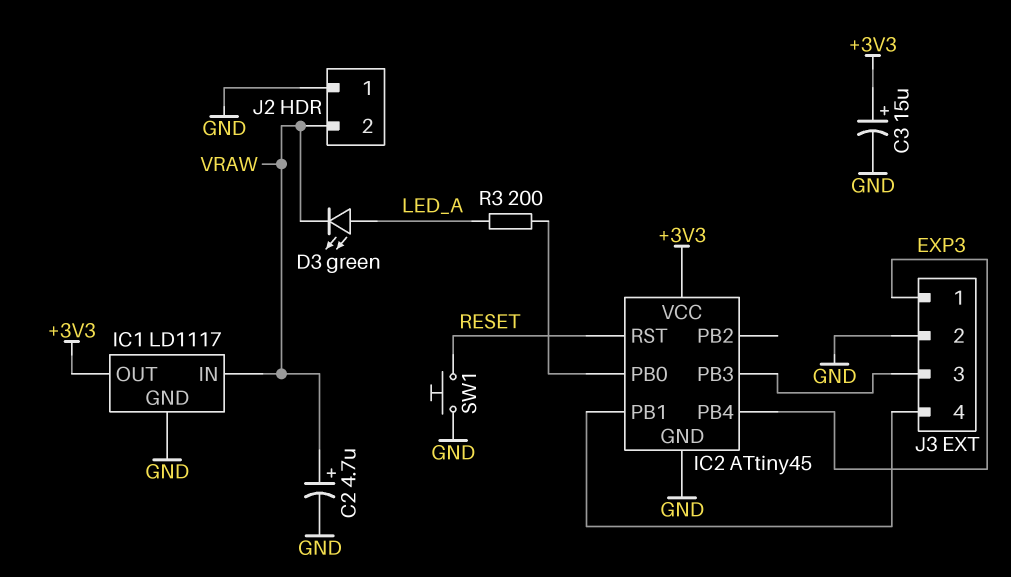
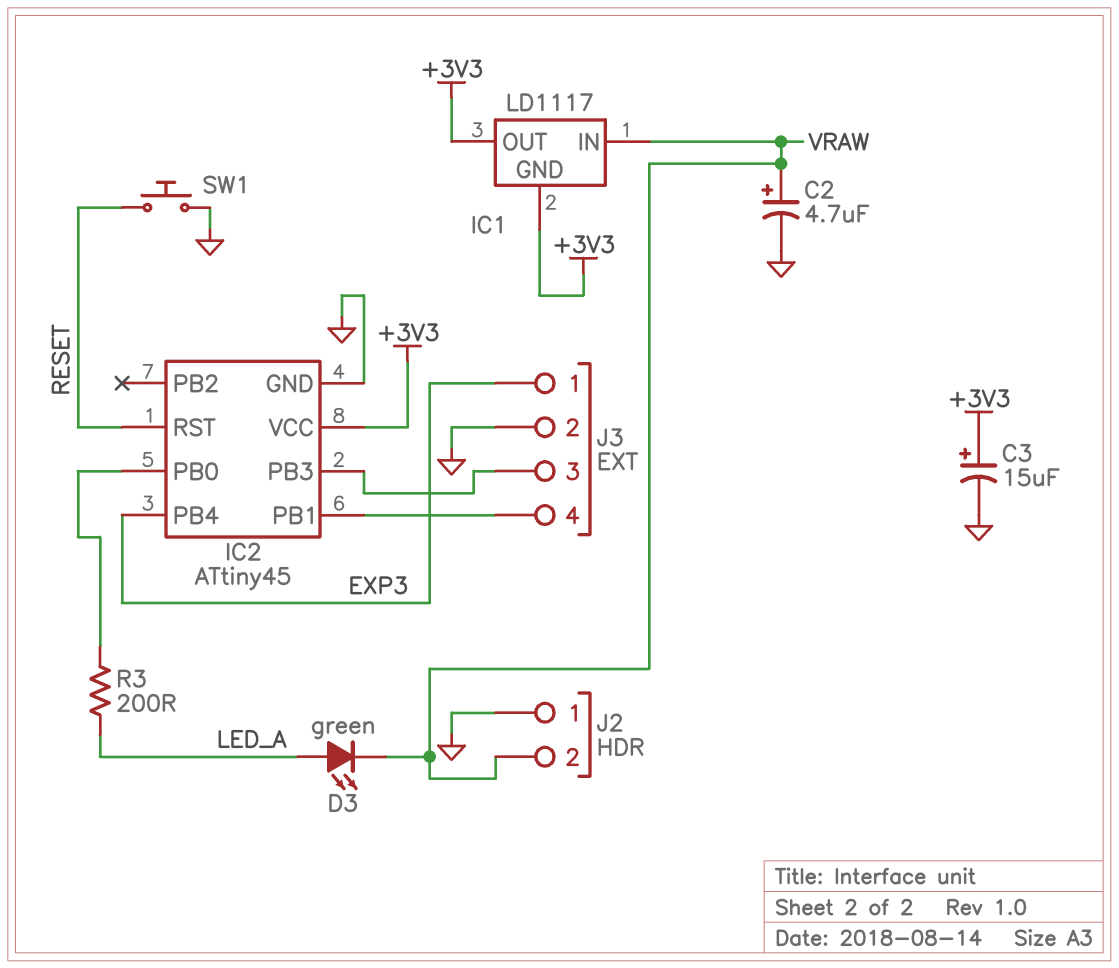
IC1 pin GND: GND -> +3V3

